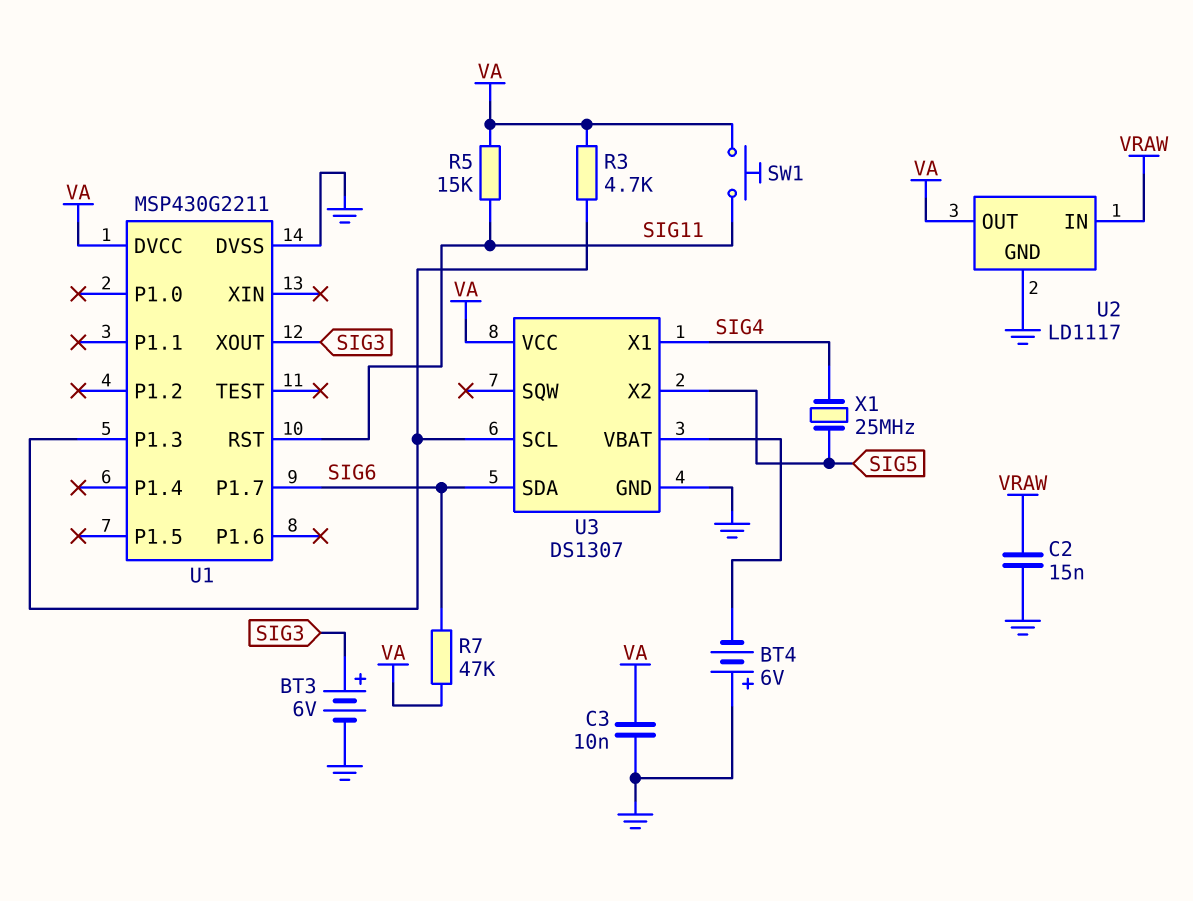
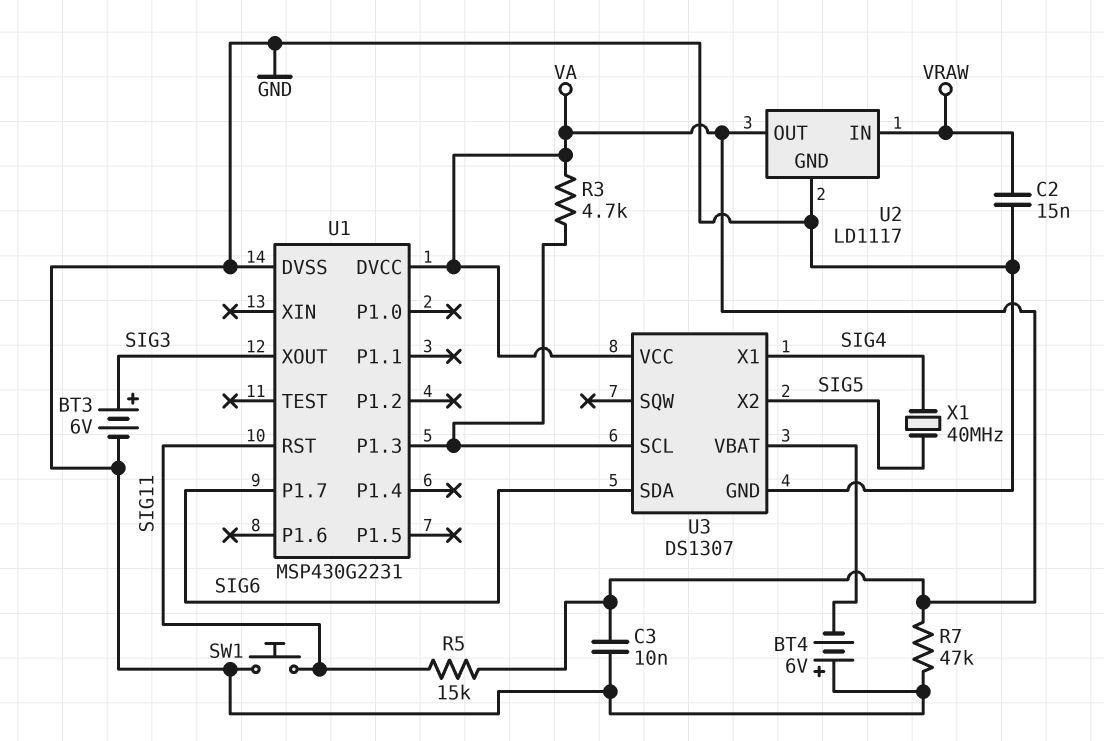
R7: 47k (SIG6, VA) -> 47k (GND, VA)
SW1: button (SIG11, VA) -> button (GND, SIG11)
U1: MSP430G2211 -> MSP430G2231
X1: 25MHz (SIG4, SIG5) -> 40MHz (SIG4, SIG5)

